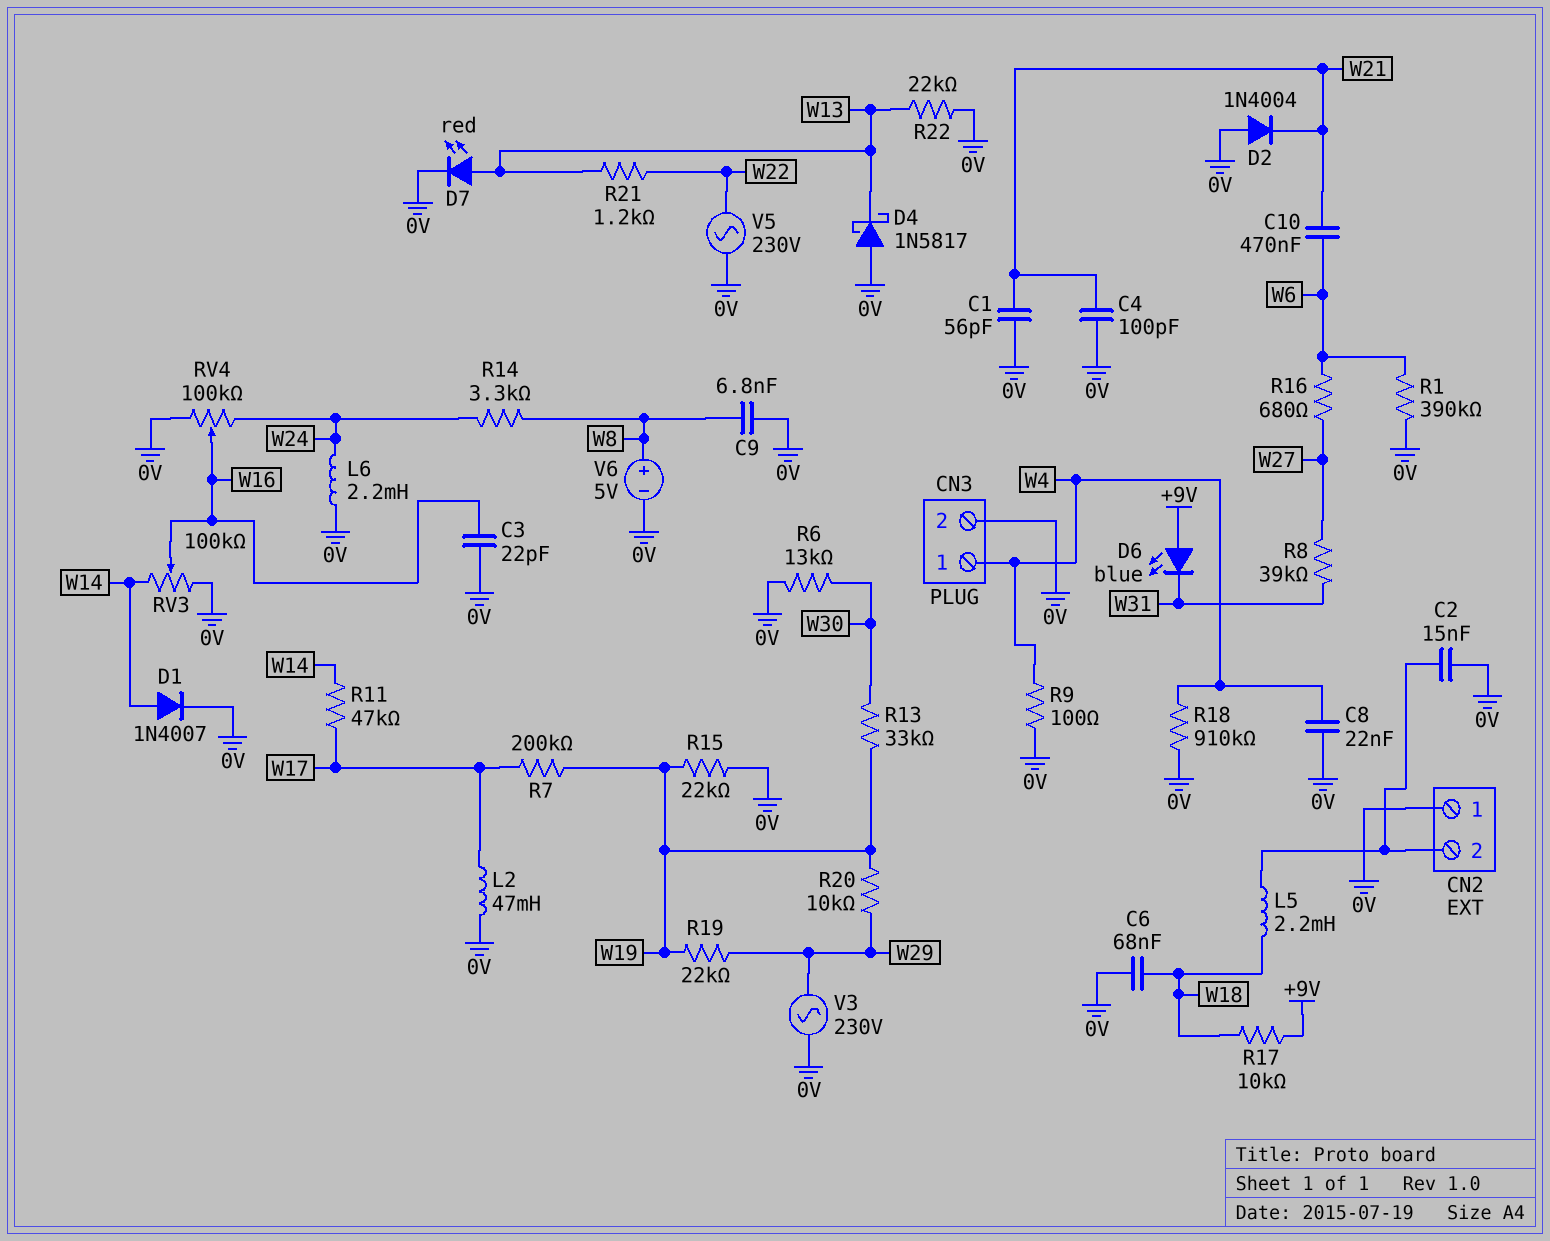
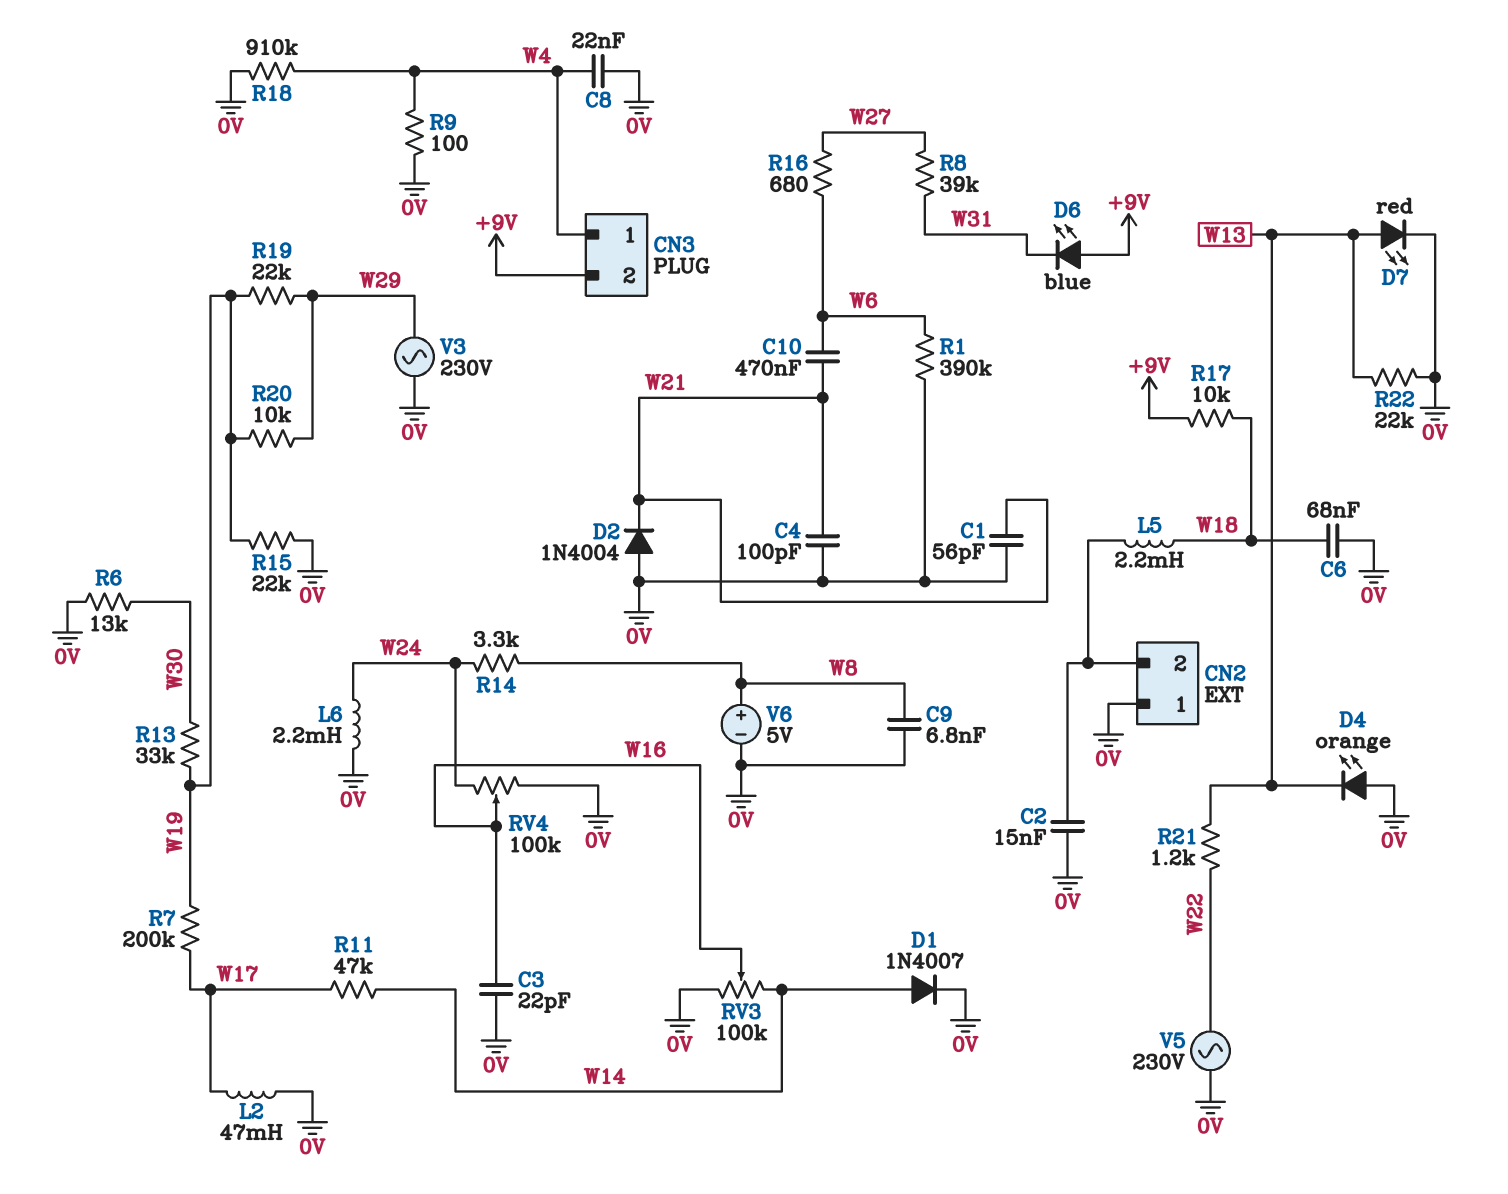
CN3 pin 2: 0V -> +9V
D4: schottky 1N5817 (A 0V, K W13) -> LED orange (A 0V, K W13)

